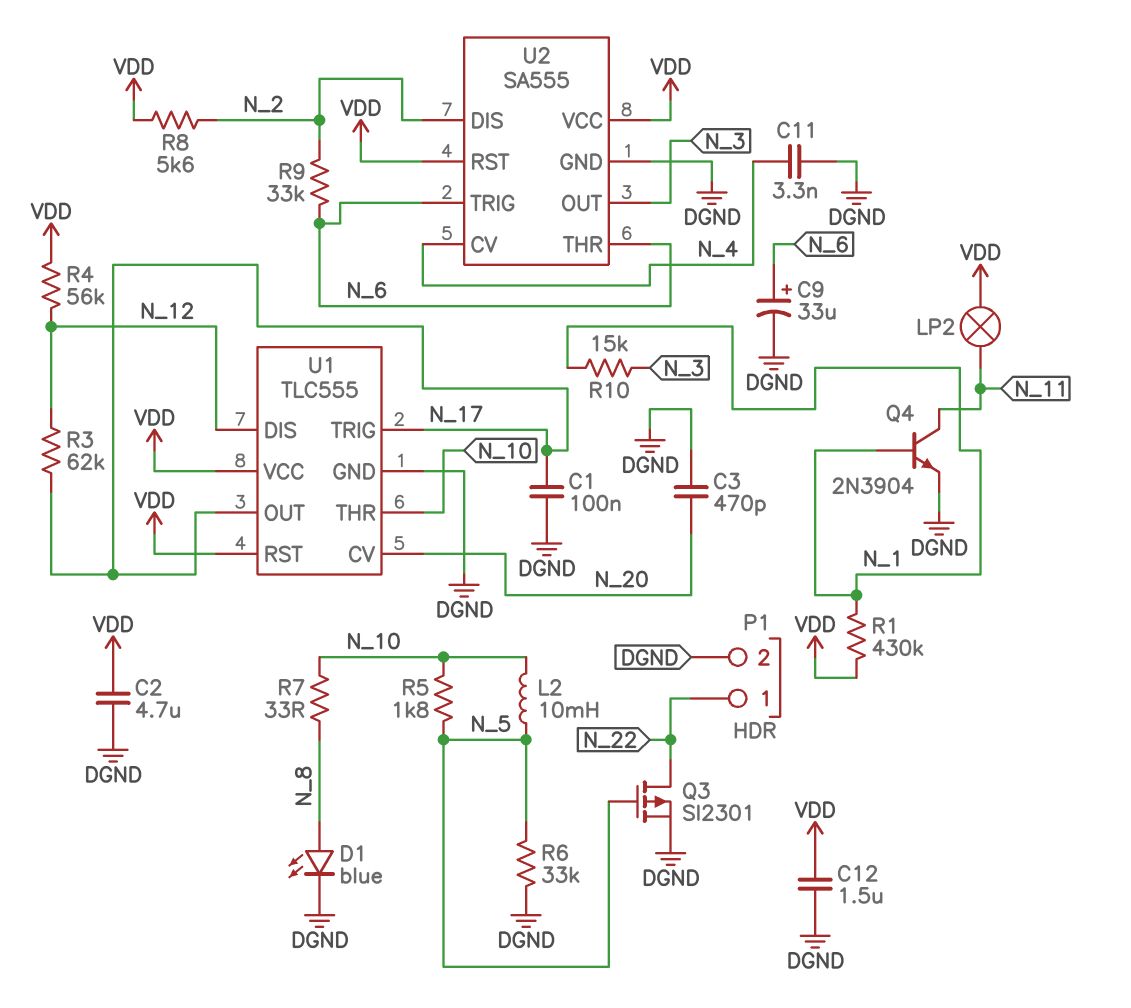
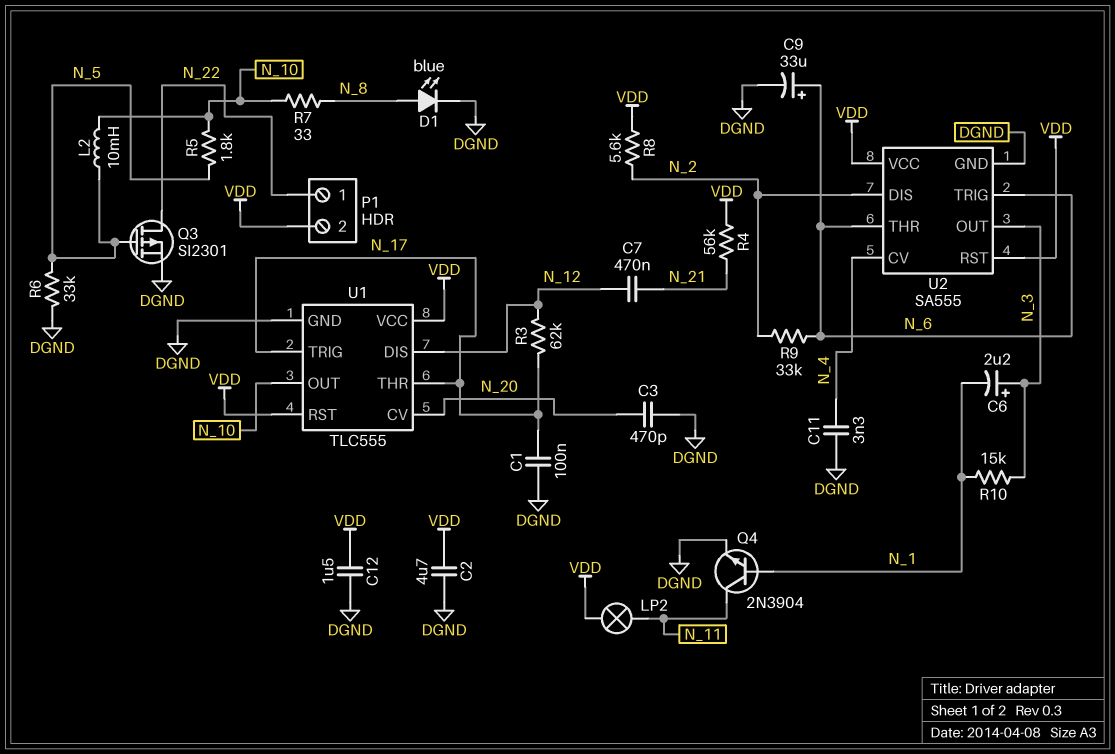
C6: none -> 2.2uF (plus N_3, minus N_1)
C7: none -> 470nF (N_12, N_21)
P1 pin 2: DGND -> VDD
R1: 430k (N_1, VDD) -> none
R4: 56k (N_12, VDD) -> 56k (N_21, VDD)
U1 pin OUT: N_17 -> N_10
U1 pin THR: N_10 -> N_17

